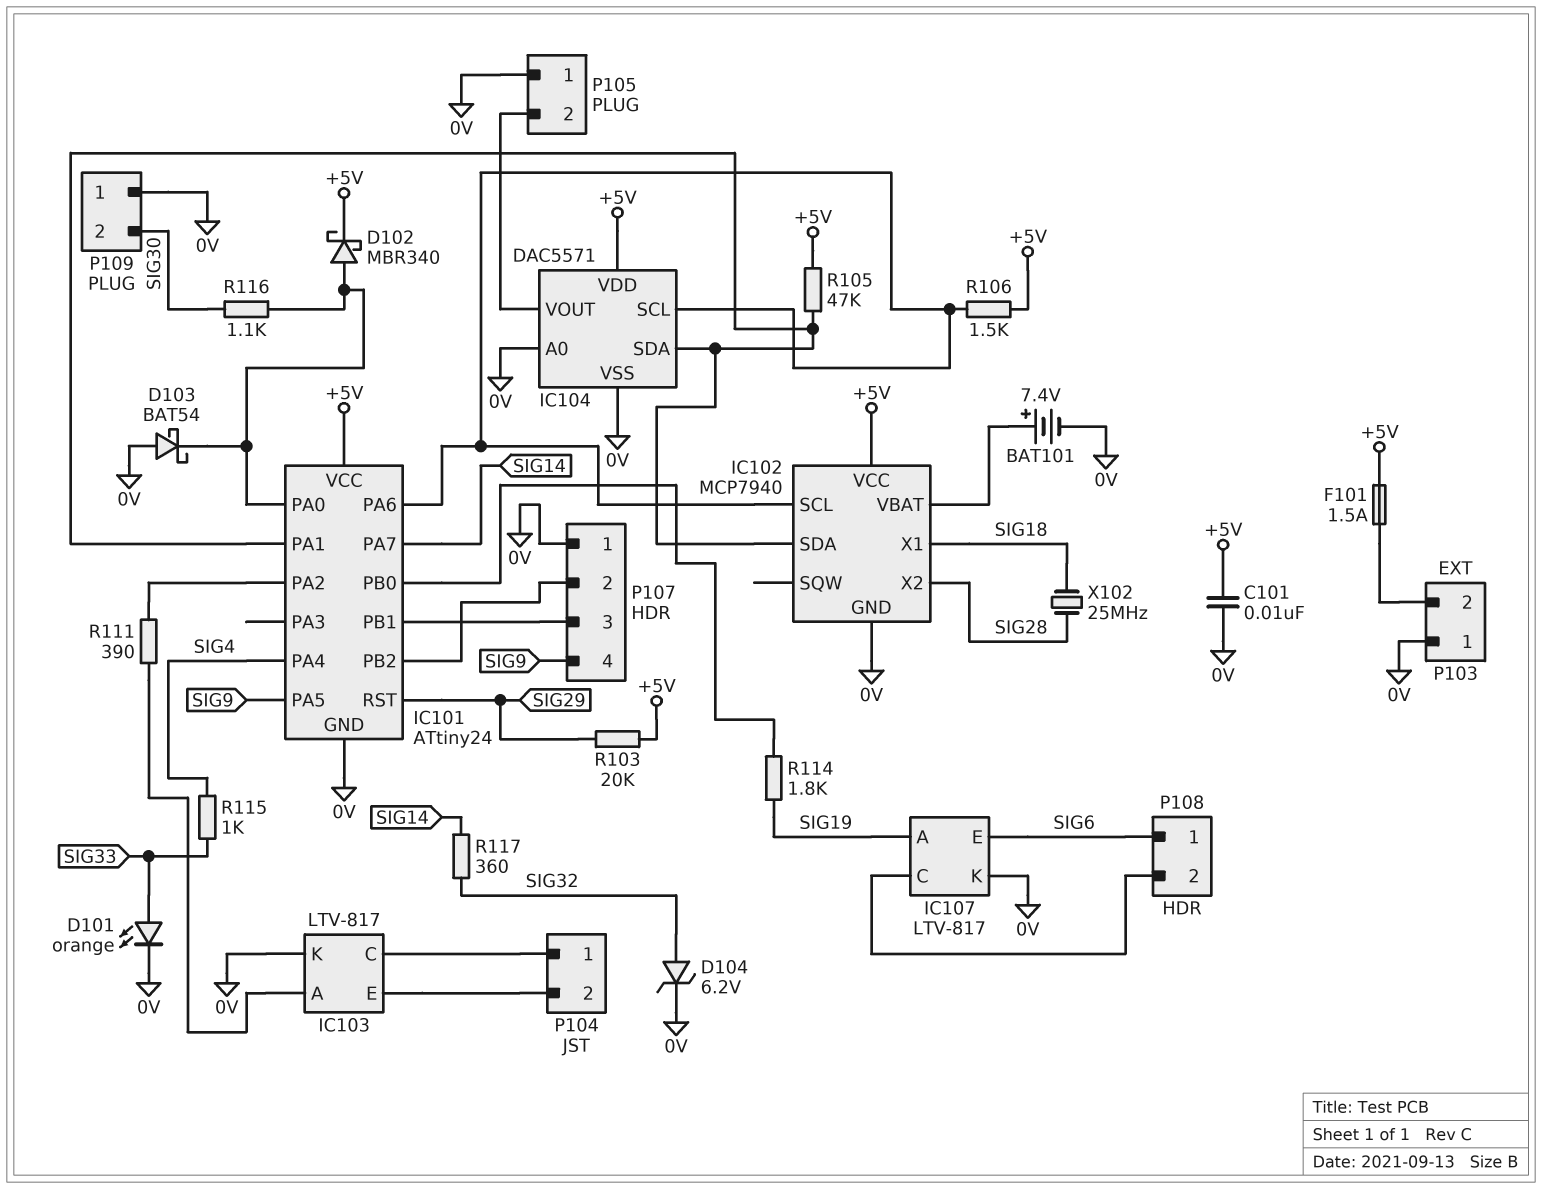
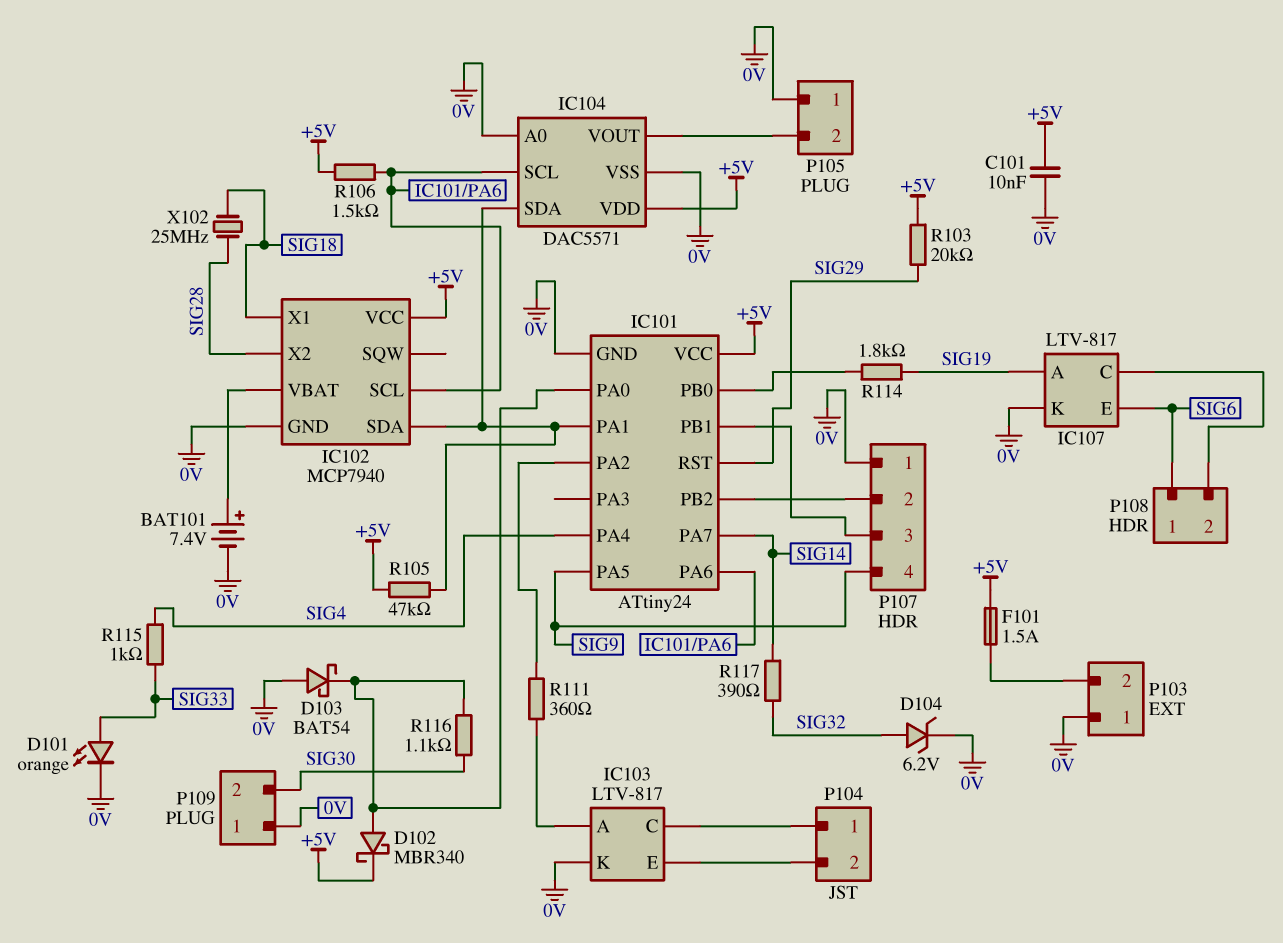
R111: 390 (IC101/PA2, IC103/A) -> 360 (IC101/PA2, IC103/A)
R117: 360 (SIG14, SIG32) -> 390 (SIG14, SIG32)

